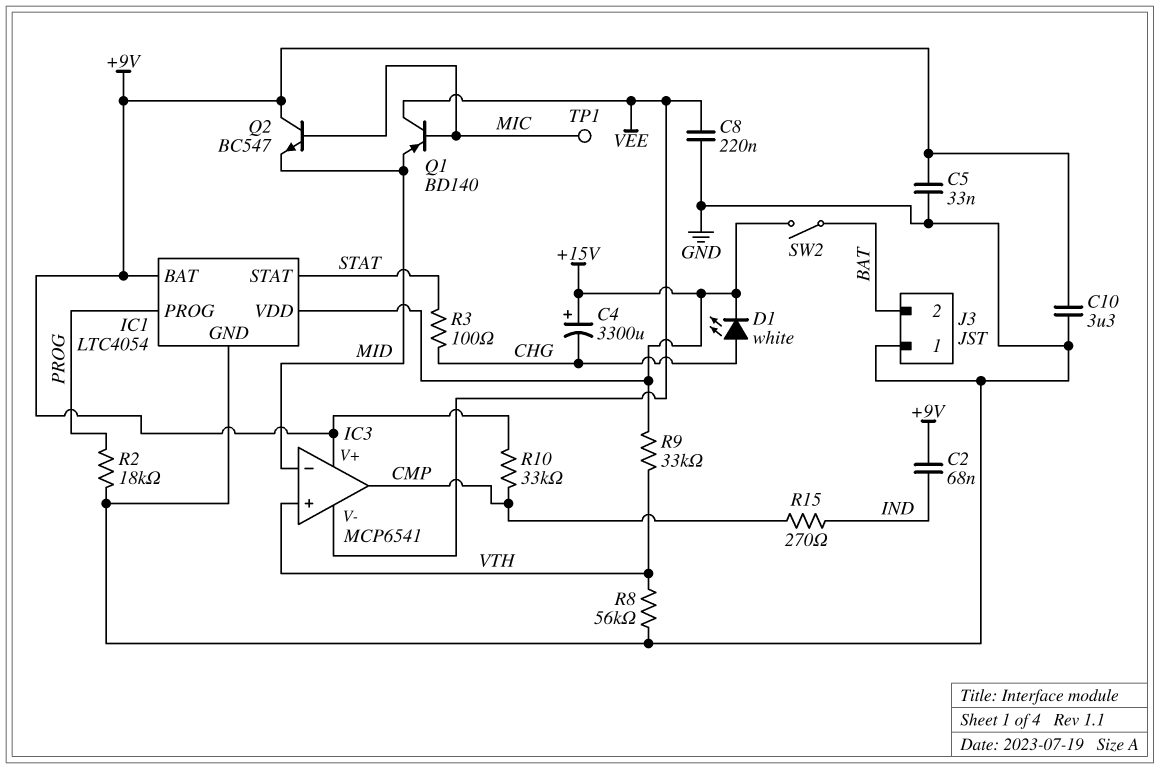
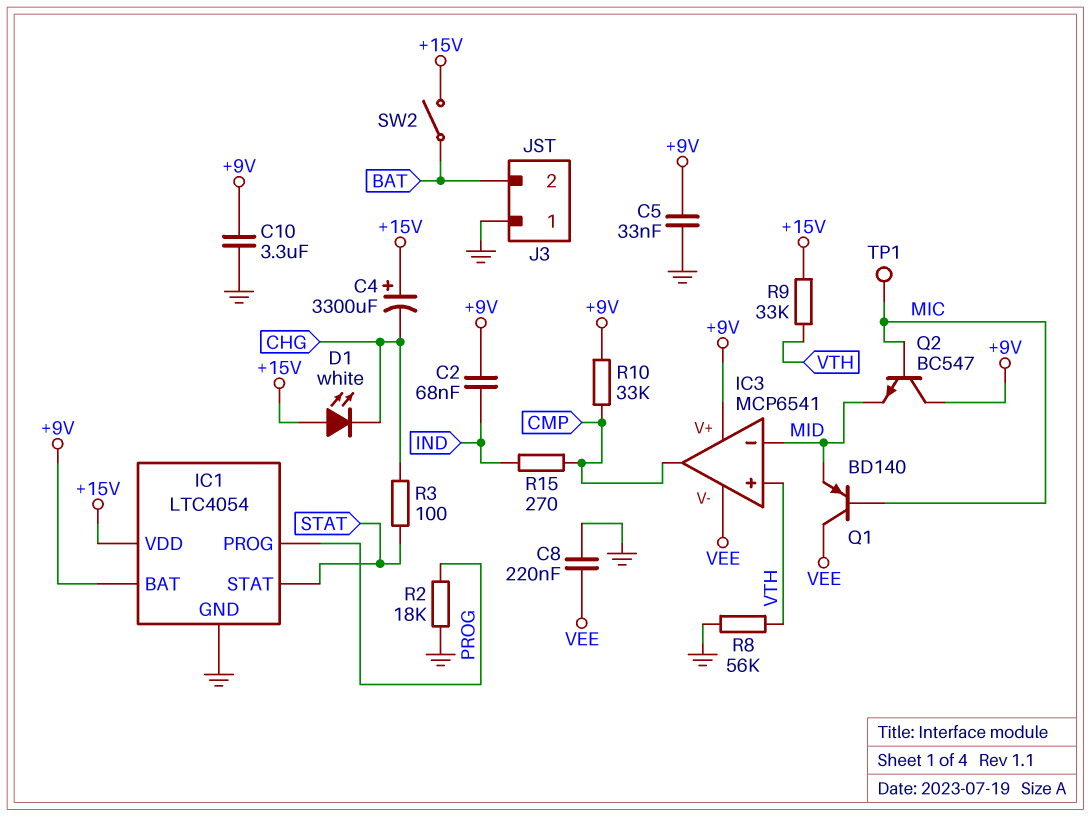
D1: LED white (A CHG, K +15V) -> LED white (A +15V, K CHG)

